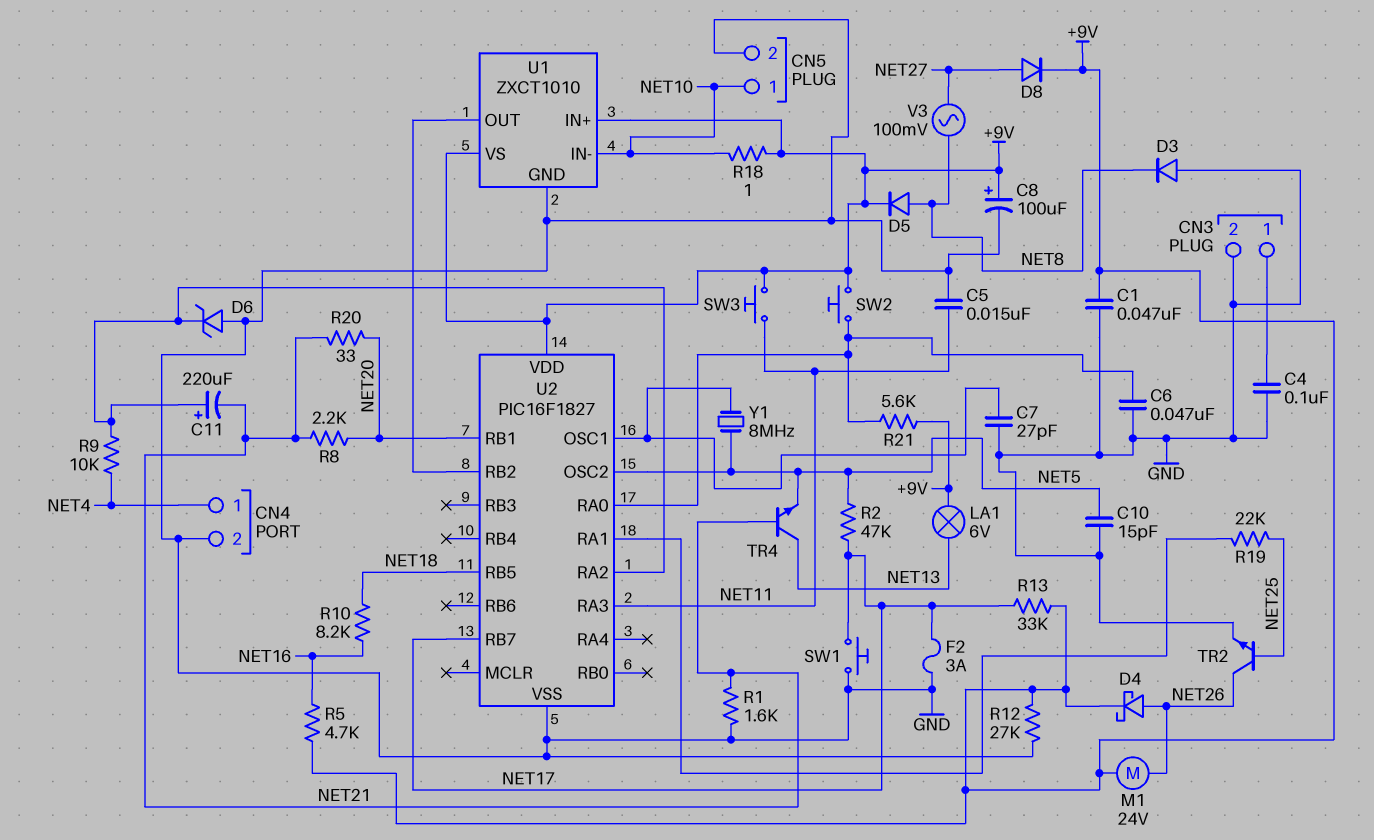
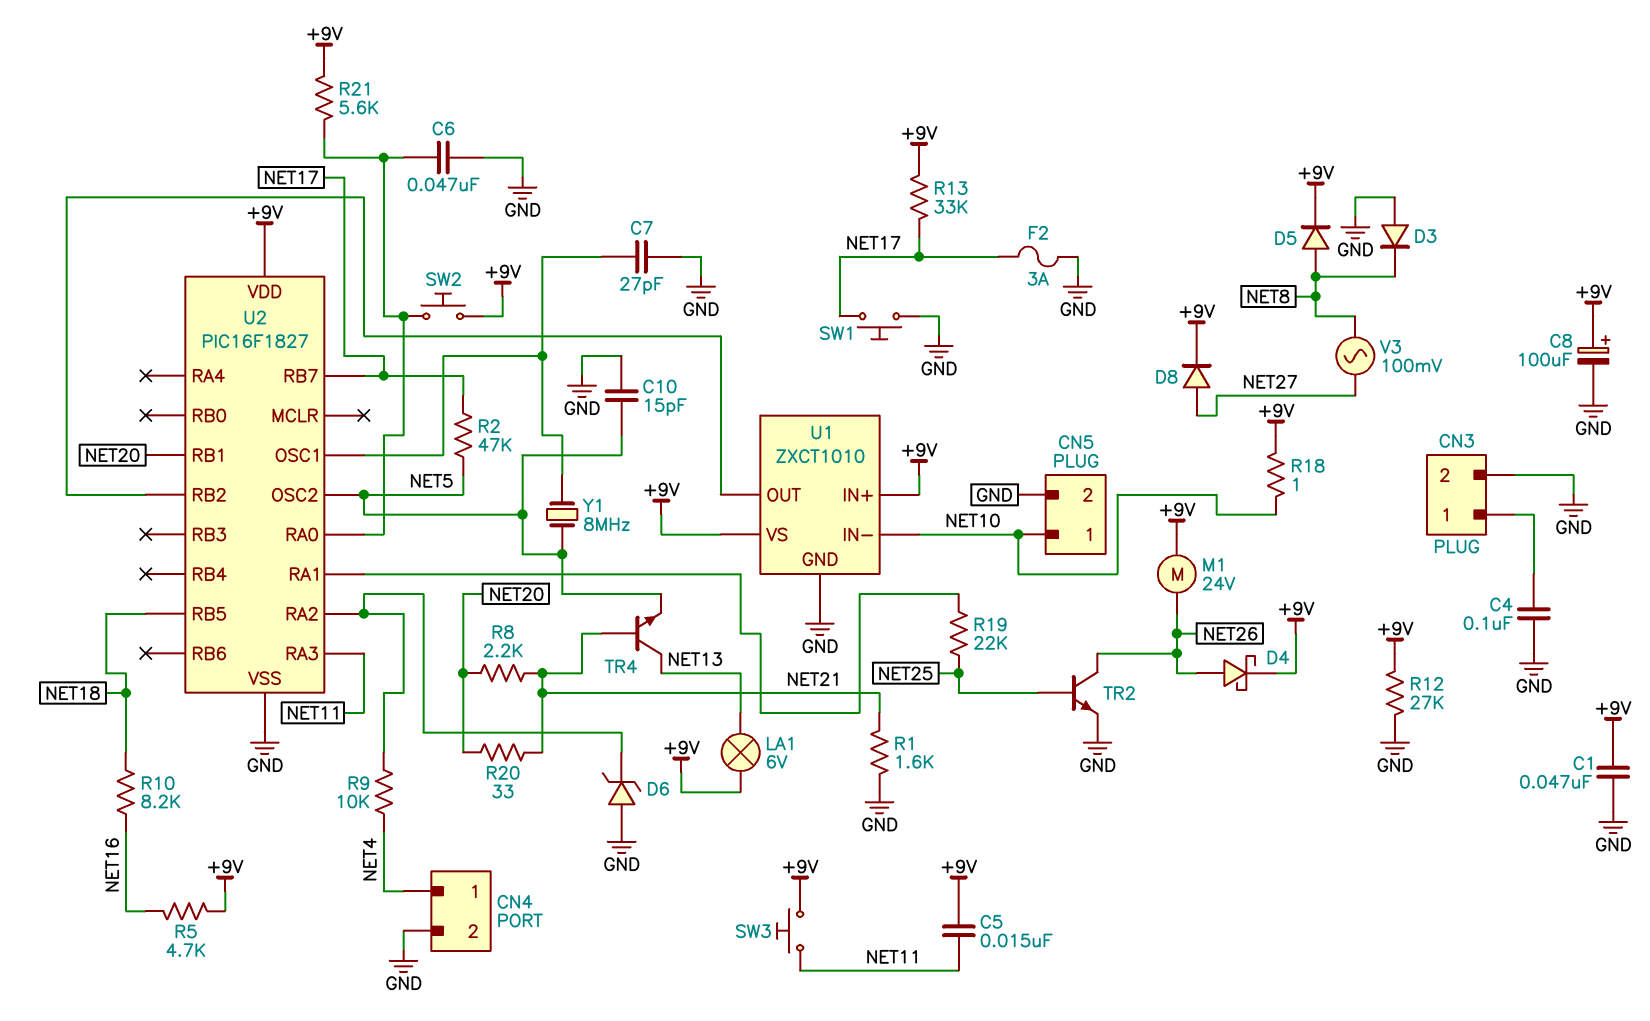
C5: 15nF (GND, NET11) -> 15nF (+9V, NET11)
C11: 220uF (plus U2/RA2, minus NET21) -> none

